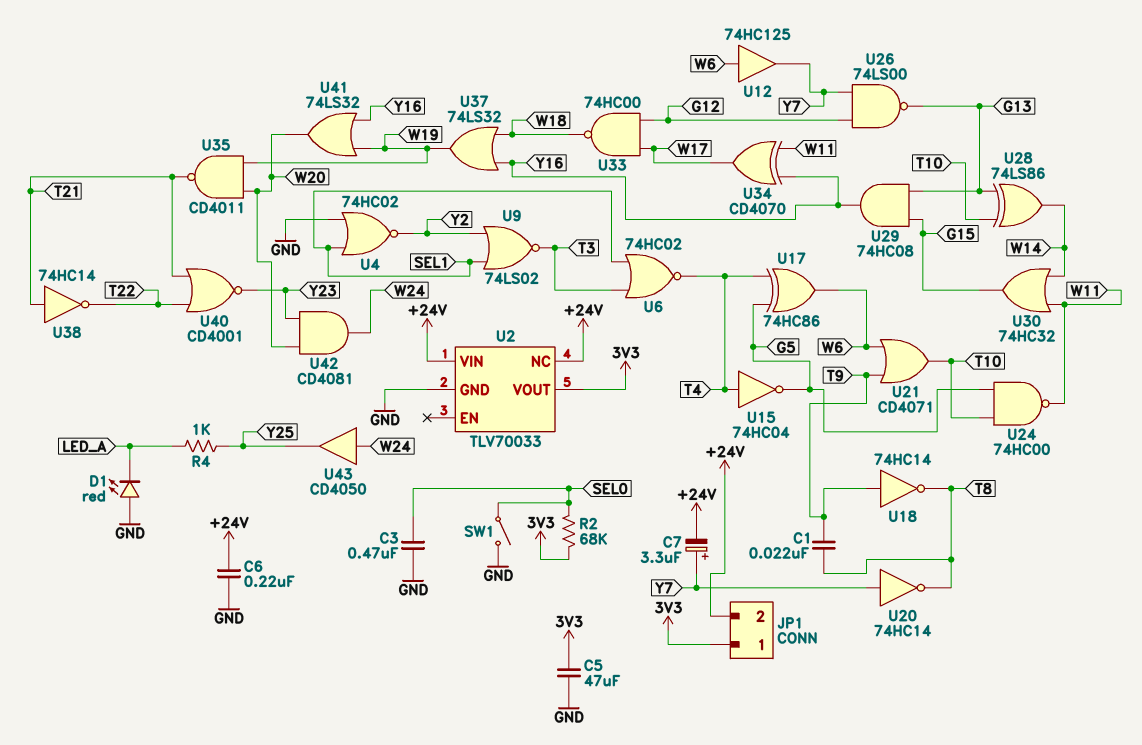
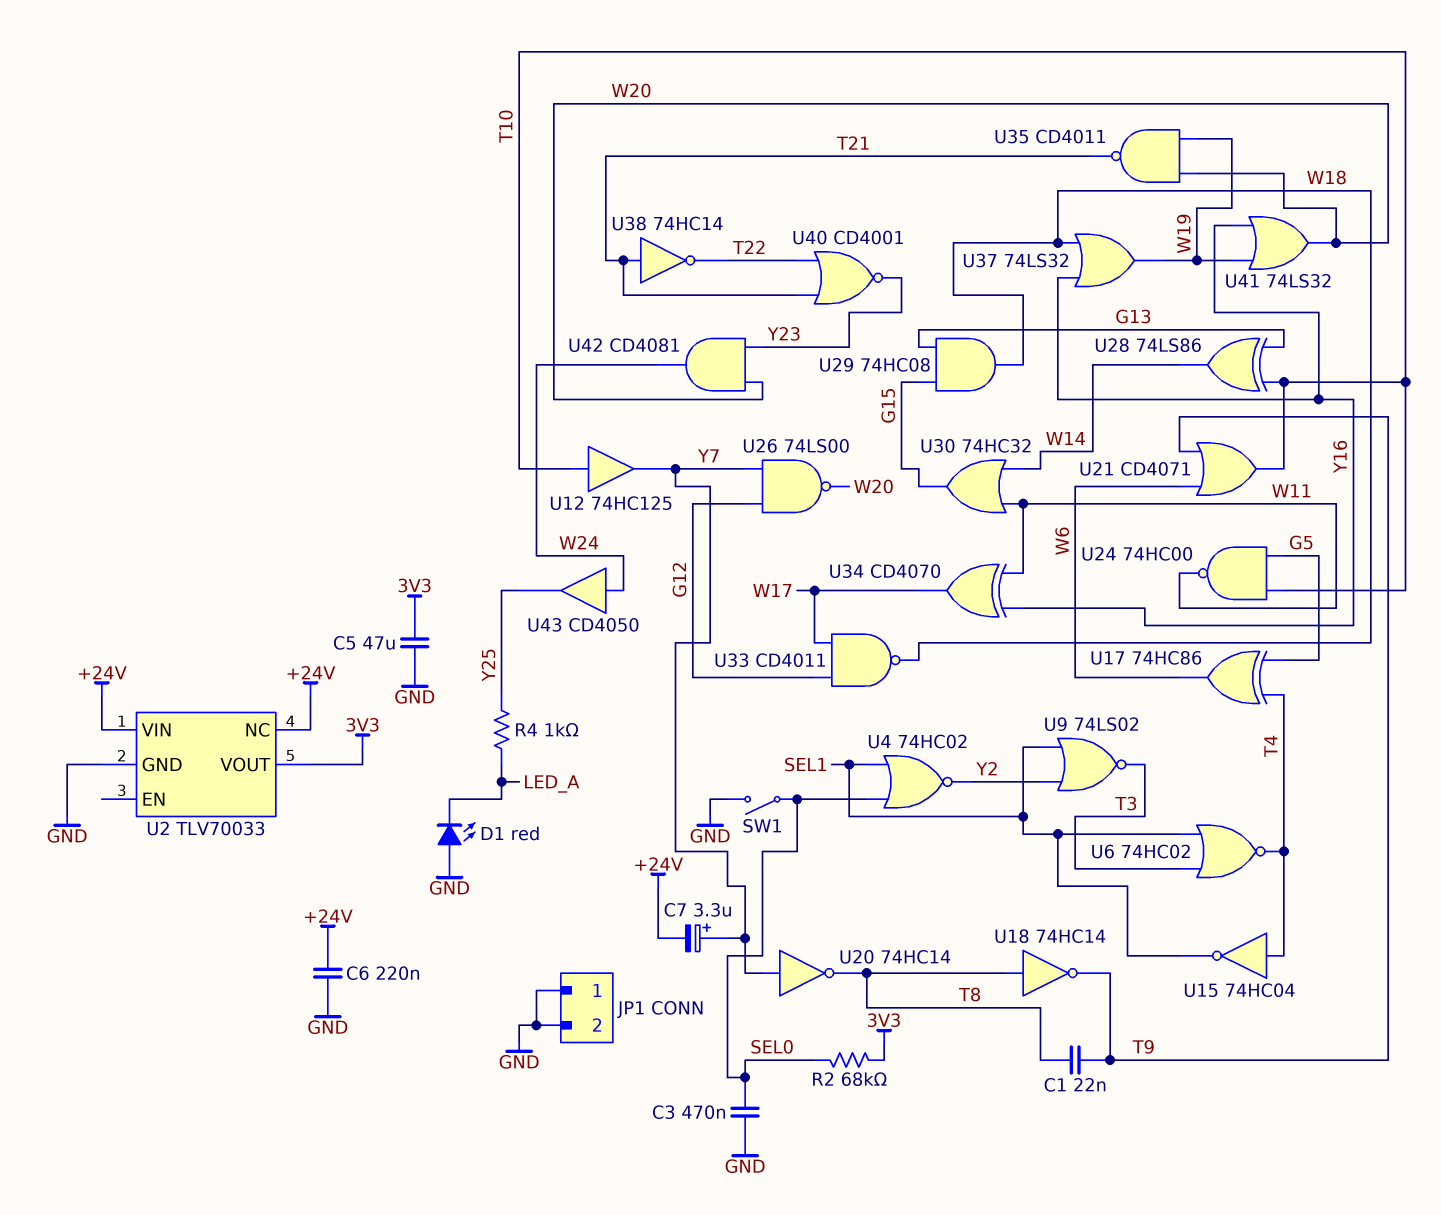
JP1 pin 1: 3V3 -> GND
JP1 pin 2: +24V -> GND
U4: NOR 74HC02 (in GND, in SEL1, out Y2) -> NOR 74HC02 (in SEL0, in SEL1, out Y2)
U12: buffer 74HC125 (in W6, out Y7) -> buffer 74HC125 (in T10, out Y7)
U15: NOT 74HC04 (in T4, out G5) -> NOT 74HC04 (in T4, out SEL1)
U18: NOT 74HC14 (in T9, out T8) -> NOT 74HC14 (in T8, out T9)
U26: NAND 74LS00 (in G12, in Y7, out G13) -> NAND 74LS00 (in G12, in Y7, out W20)
U29: AND 74HC08 (in G13, in G15, out Y16) -> AND 74HC08 (in G13, in G15, out W18)
U33: NAND 74HC00 (in G12, in W17, out W18) -> NAND CD4011 (in G12, in W17, out W18)

